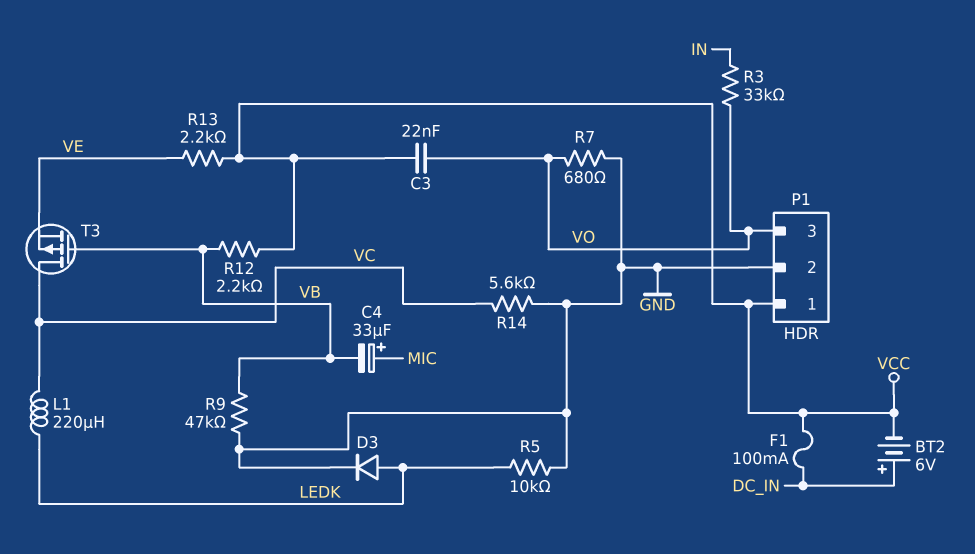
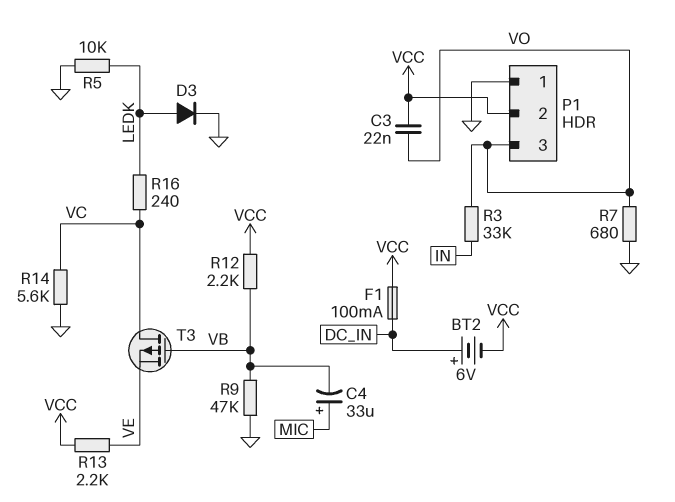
L1: 220uH (LEDK, VC) -> none
P1 pin 1: VCC -> GND
P1 pin 2: GND -> VCC
R16: none -> 240 (LEDK, VC)

